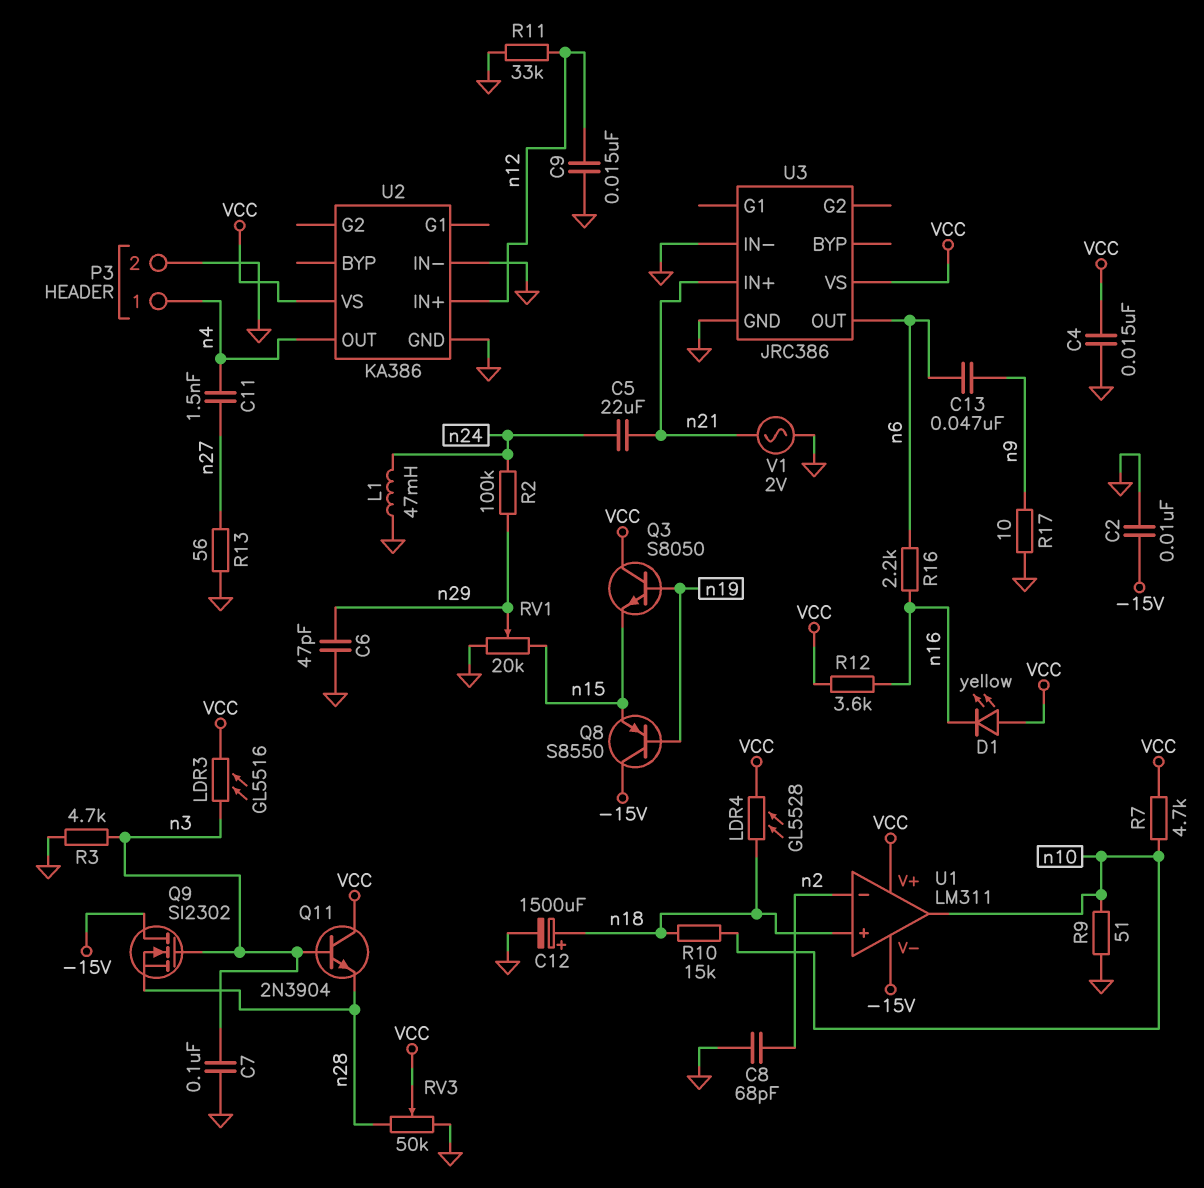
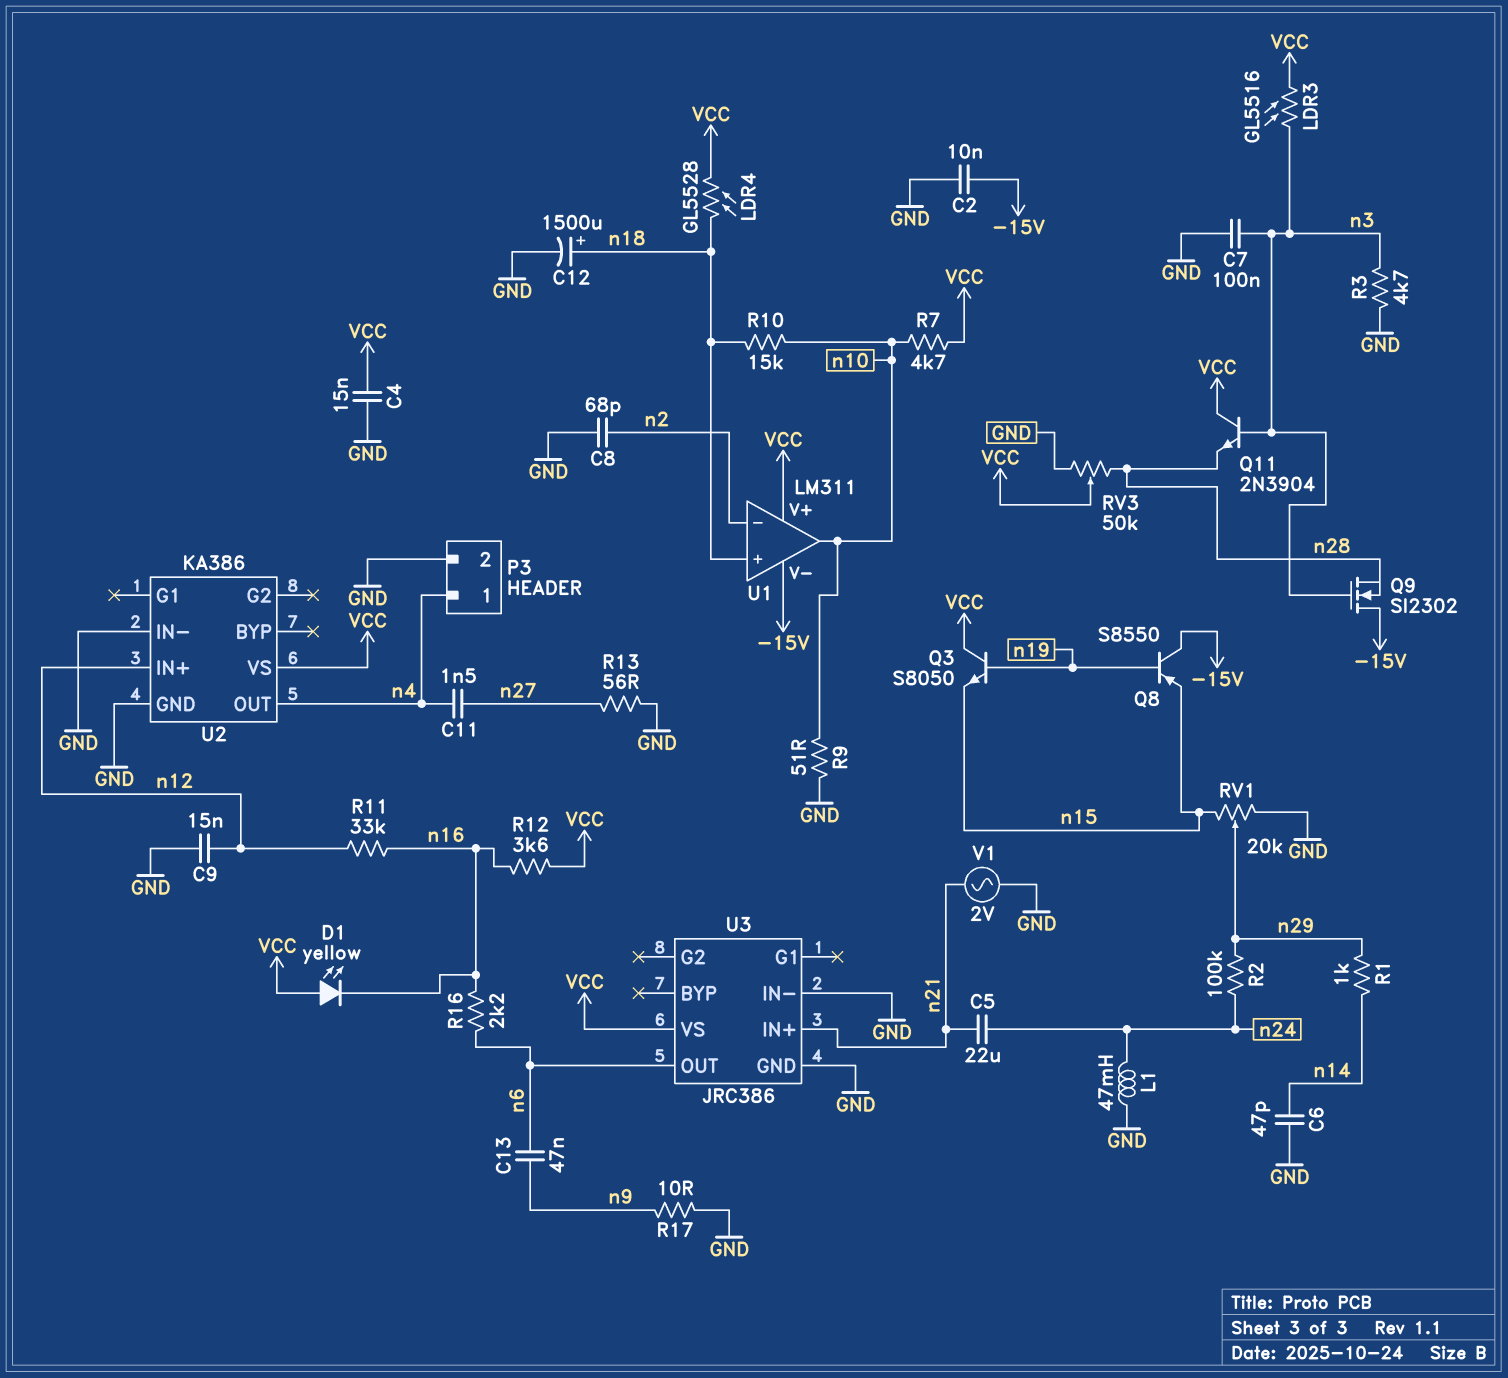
C6: 47pF (GND, n29) -> 47pF (GND, n14)
R1: none -> 1k (n14, n29)
R11: 33k (GND, n12) -> 33k (n12, n16)

